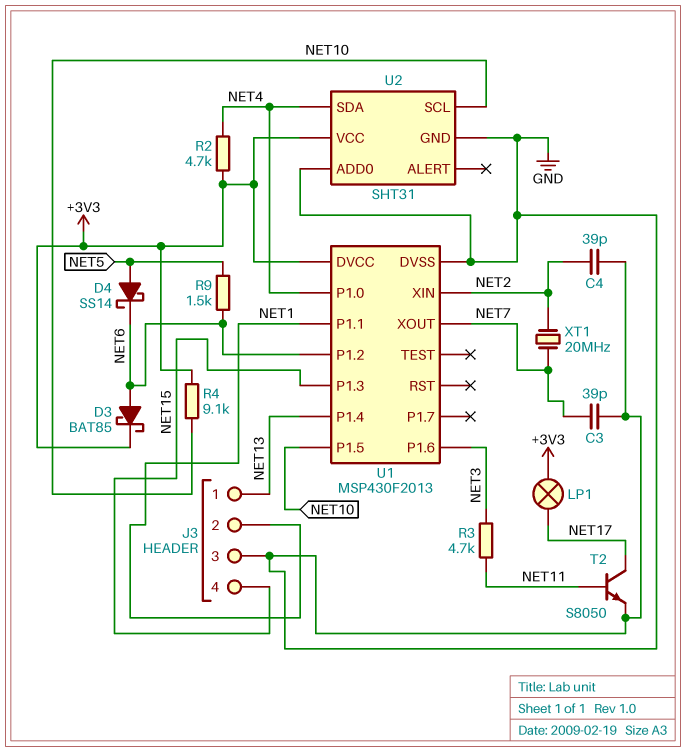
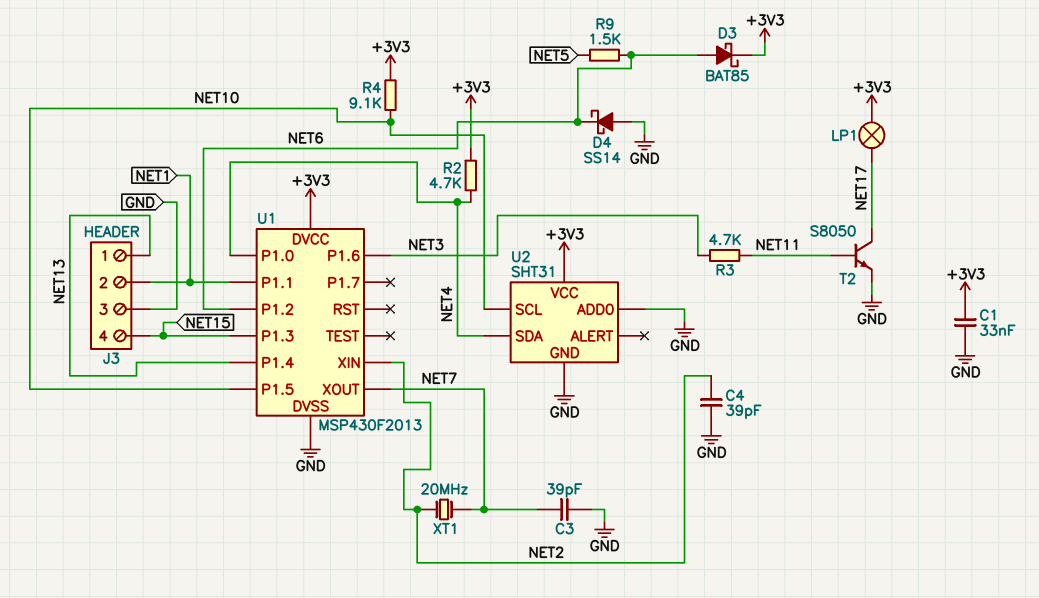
C1: none -> 33nF (+3V3, GND)
D4: schottky SS14 (A NET5, K NET6) -> schottky SS14 (A GND, K NET6)

